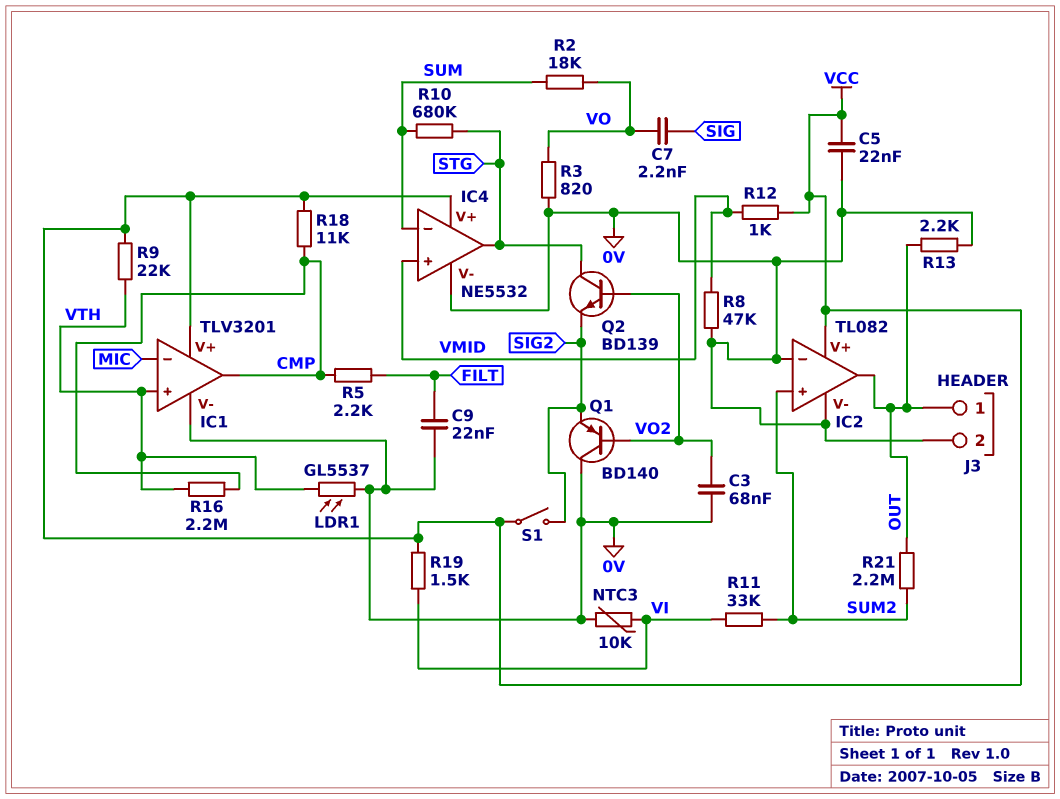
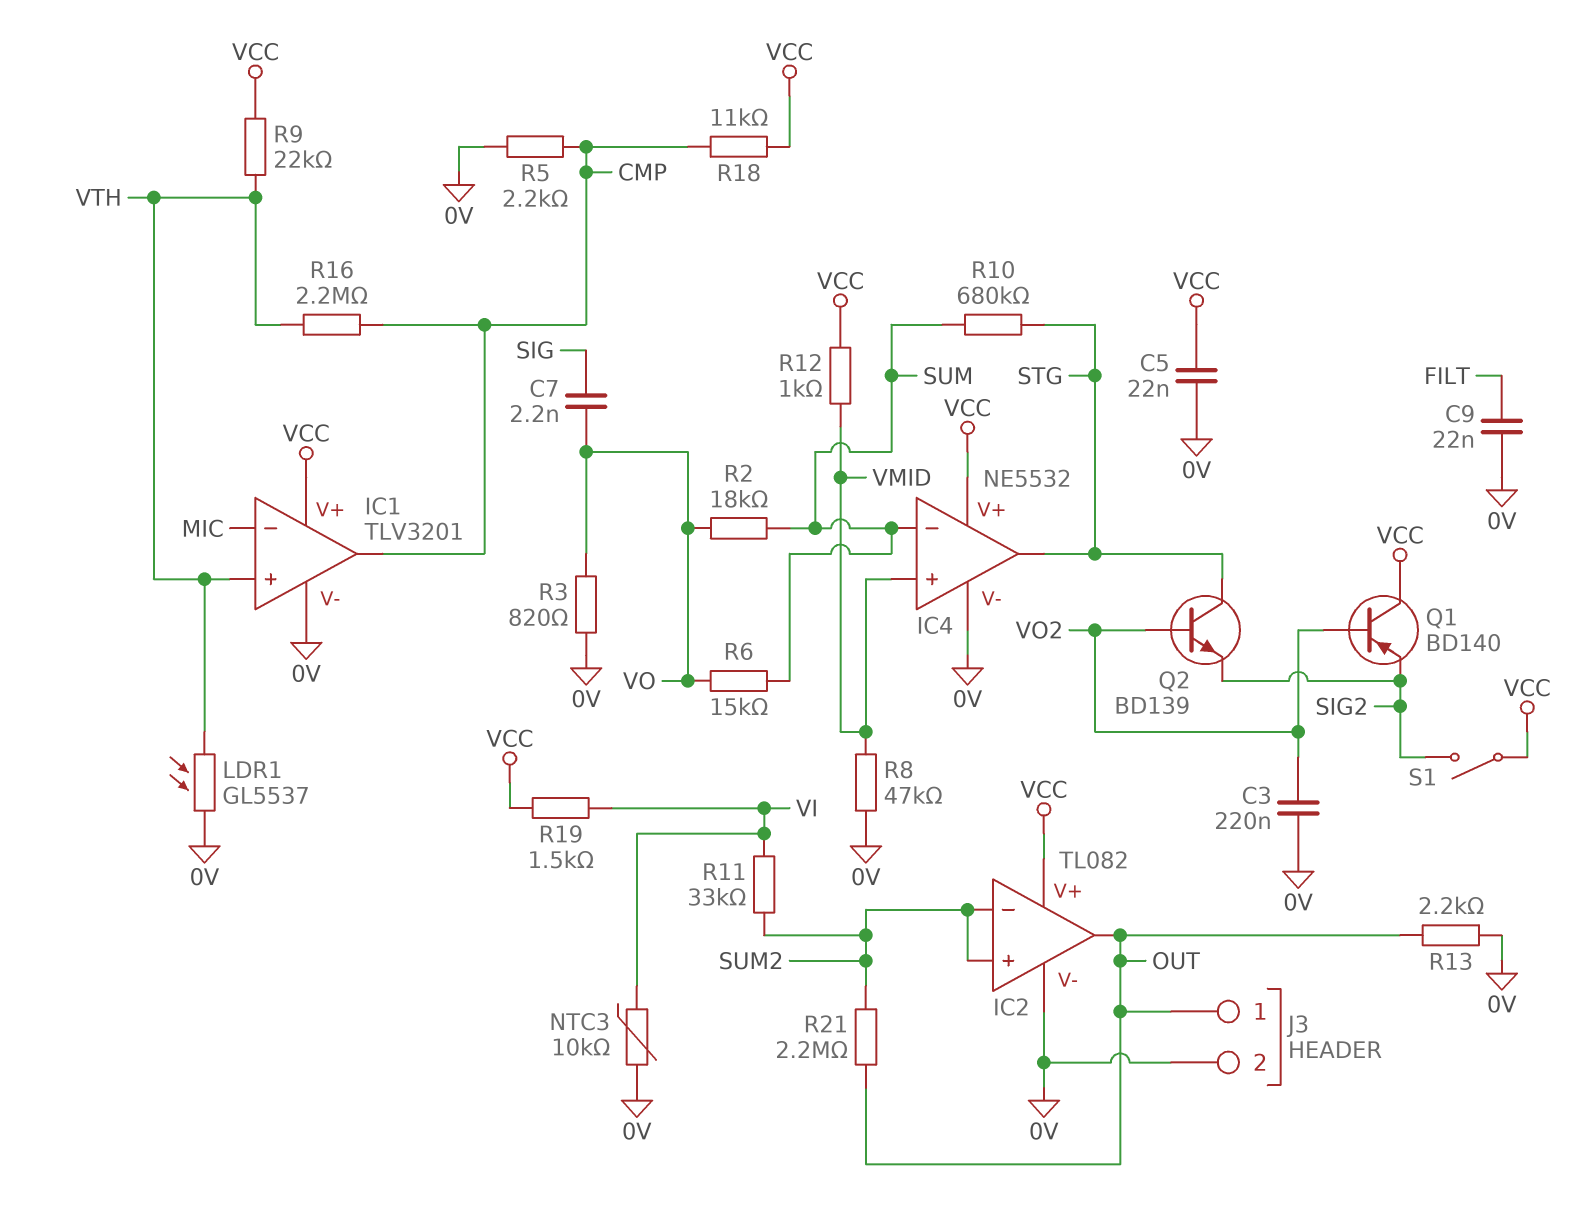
C3: 68nF (0V, VO2) -> 220nF (0V, VO2)
IC2 pin in-: 0V -> SUM2
Q1: PNP BD140 (B VO2, C 0V, E SIG2) -> PNP BD140 (B VO2, C VCC, E SIG2)
R5: 2.2k (CMP, FILT) -> 2.2k (0V, CMP)
R6: none -> 15k (SUM, VO)

